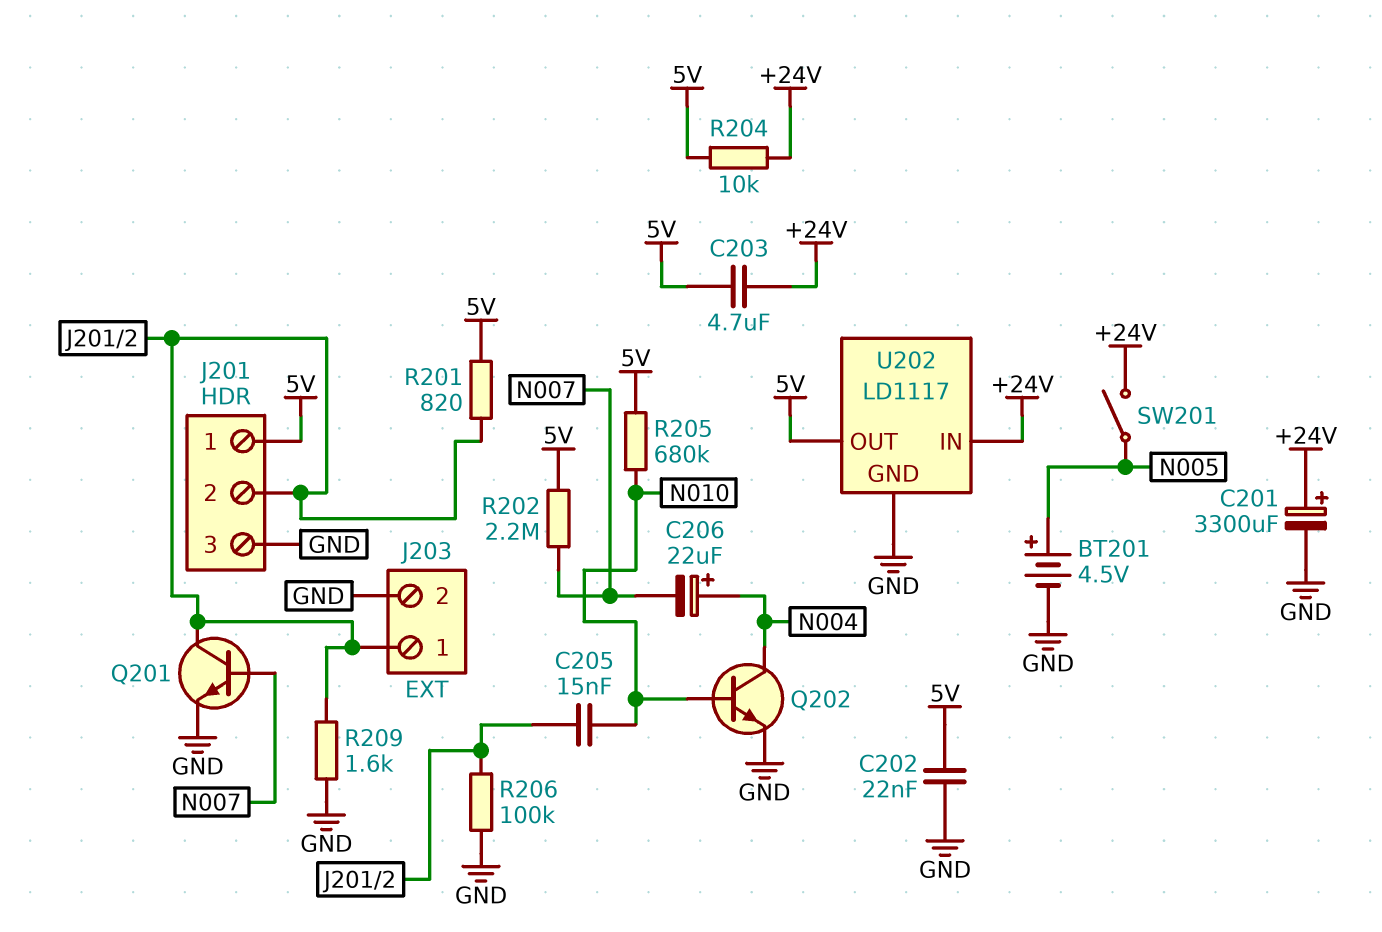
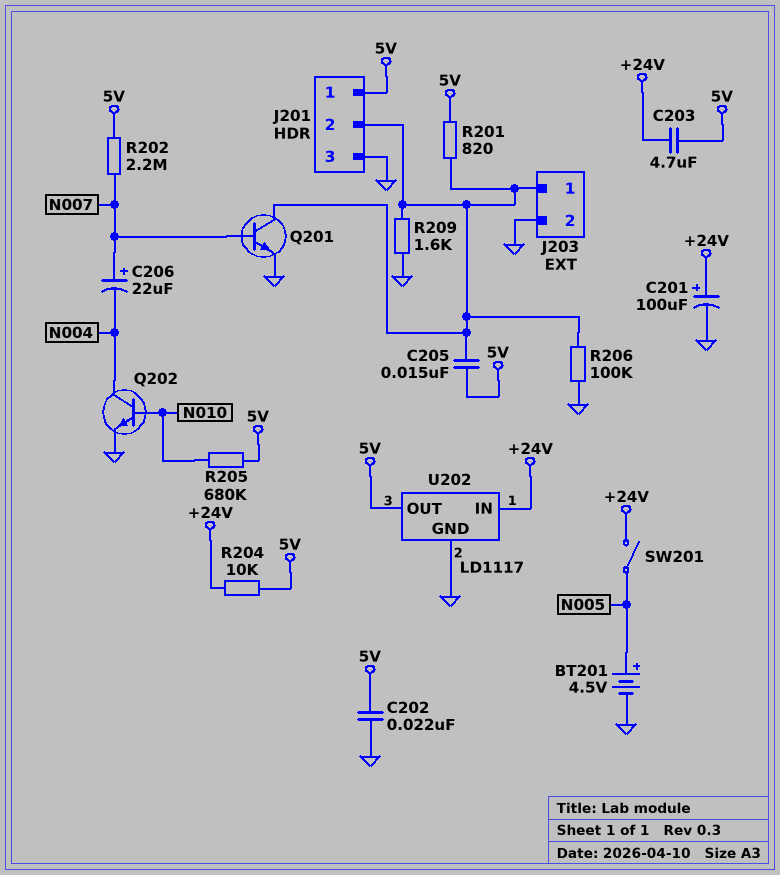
C201: 3300uF (plus +24V, minus GND) -> 100uF (plus +24V, minus GND)
C205: 15nF (J201/2, N010) -> 15nF (5V, J201/2)
C206: 22uF (plus N004, minus N007) -> 22uF (plus N007, minus N004)

